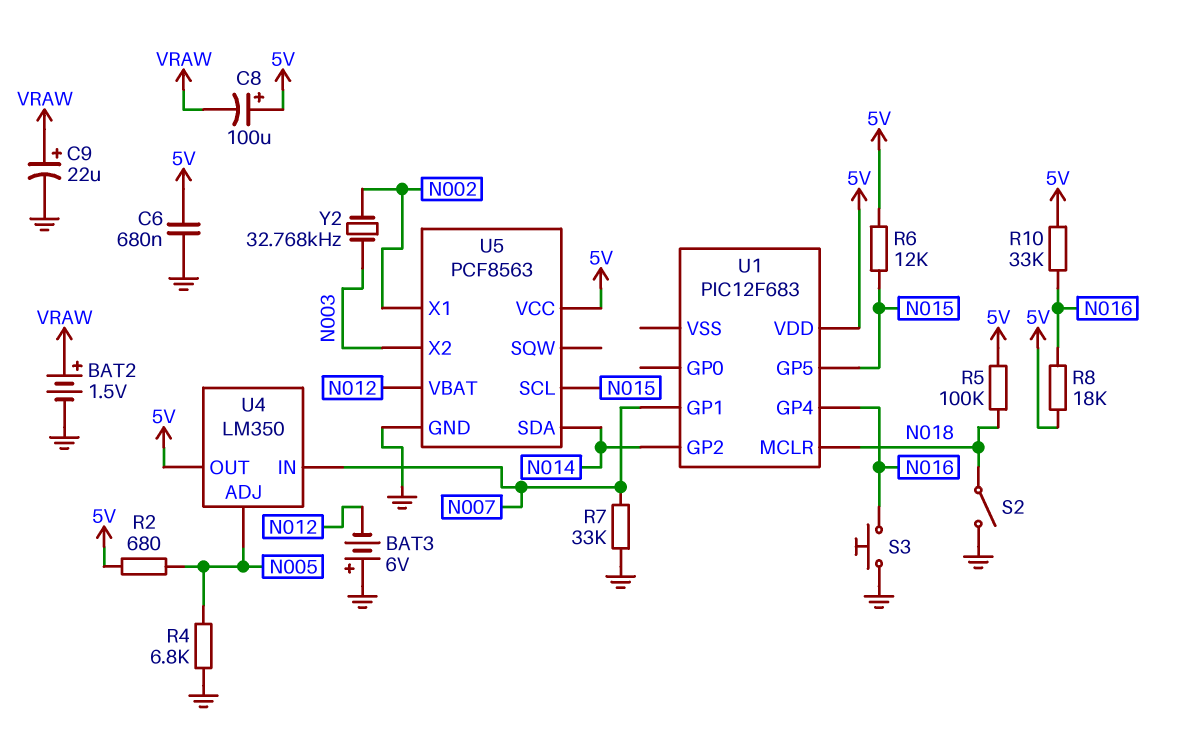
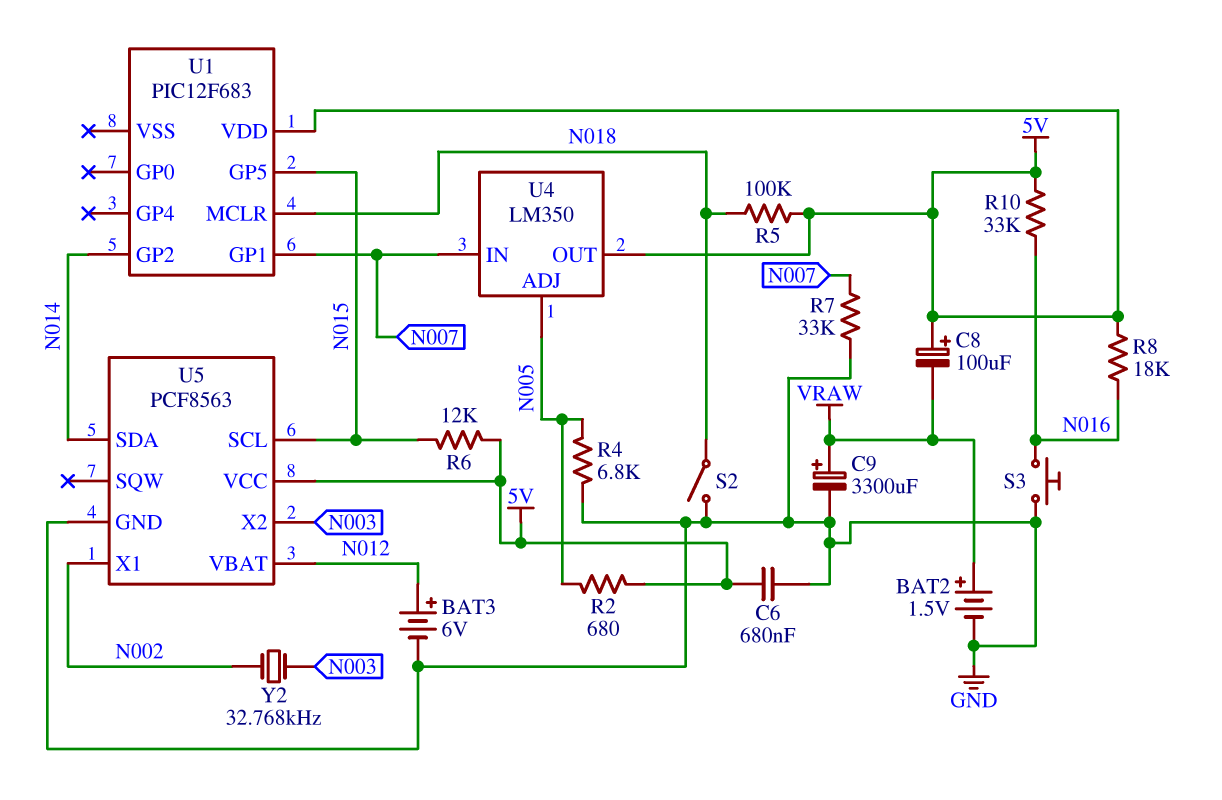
BAT3: 6V (plus GND, minus N012) -> 6V (plus N012, minus GND)
C9: 22uF (plus VRAW, minus GND) -> 3300uF (plus VRAW, minus GND)
U1 pin GP4: N016 -> none

